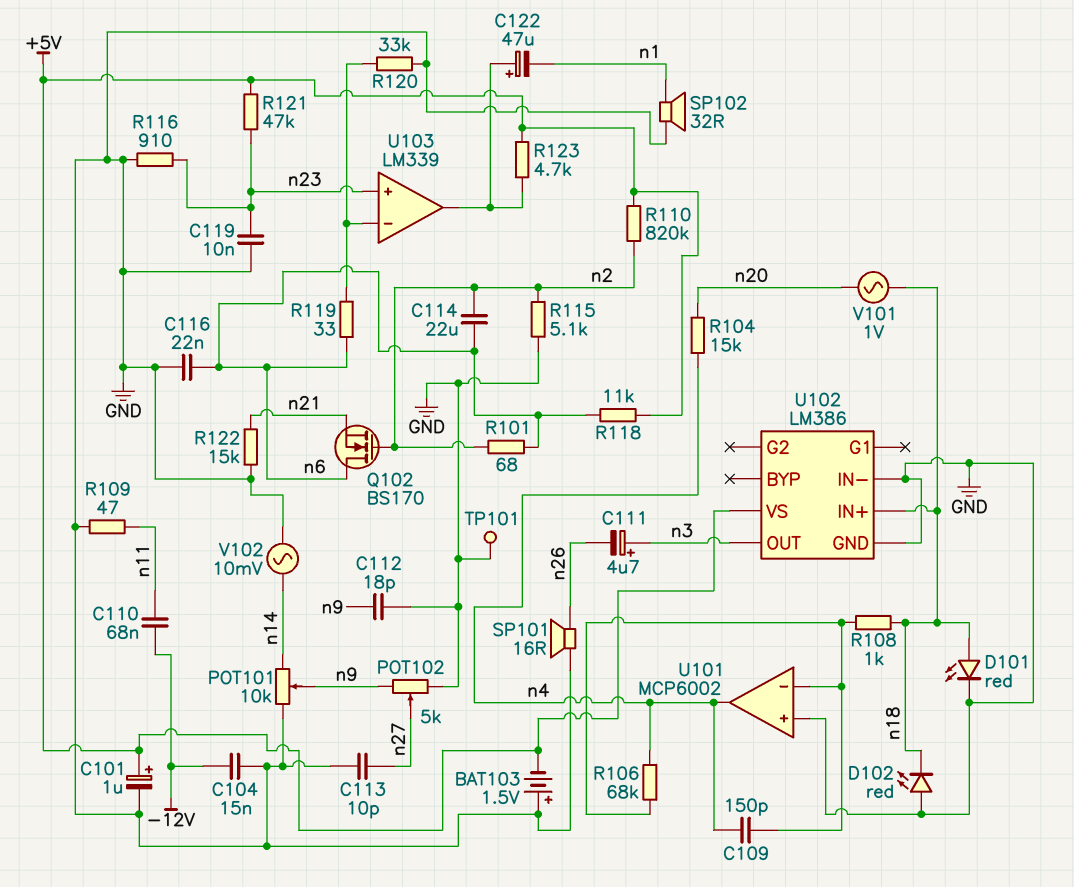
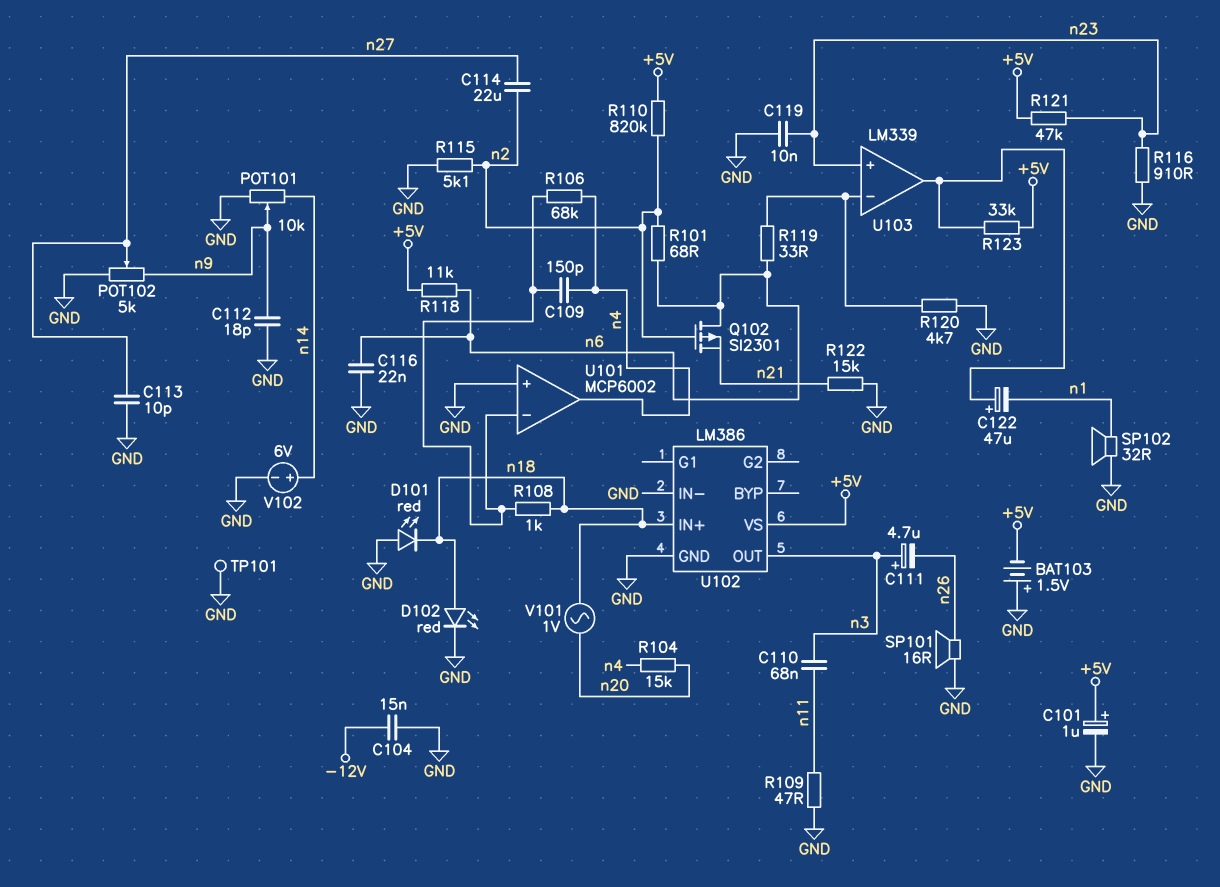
C110: 68nF (-12V, n11) -> 68nF (n3, n11)
C114: 22uF (n2, n6) -> 22uF (n2, n27)
D101: LED red (A n18, K GND) -> LED red (A GND, K n18)
D102: LED red (A GND, K n18) -> LED red (A n18, K GND)
Q102: NMOS BS170 (G n2, D n6, S n21) -> PMOS SI2301 (G n2, D n6, S n21)
R120: 33k (GND, U103/in-) -> 4.7k (GND, U103/in-)
R123: 4.7k (+5V, U103/out) -> 33k (+5V, U103/out)
V102: AC 10mV (GND, n14) -> 6V (plus n14, minus GND)

